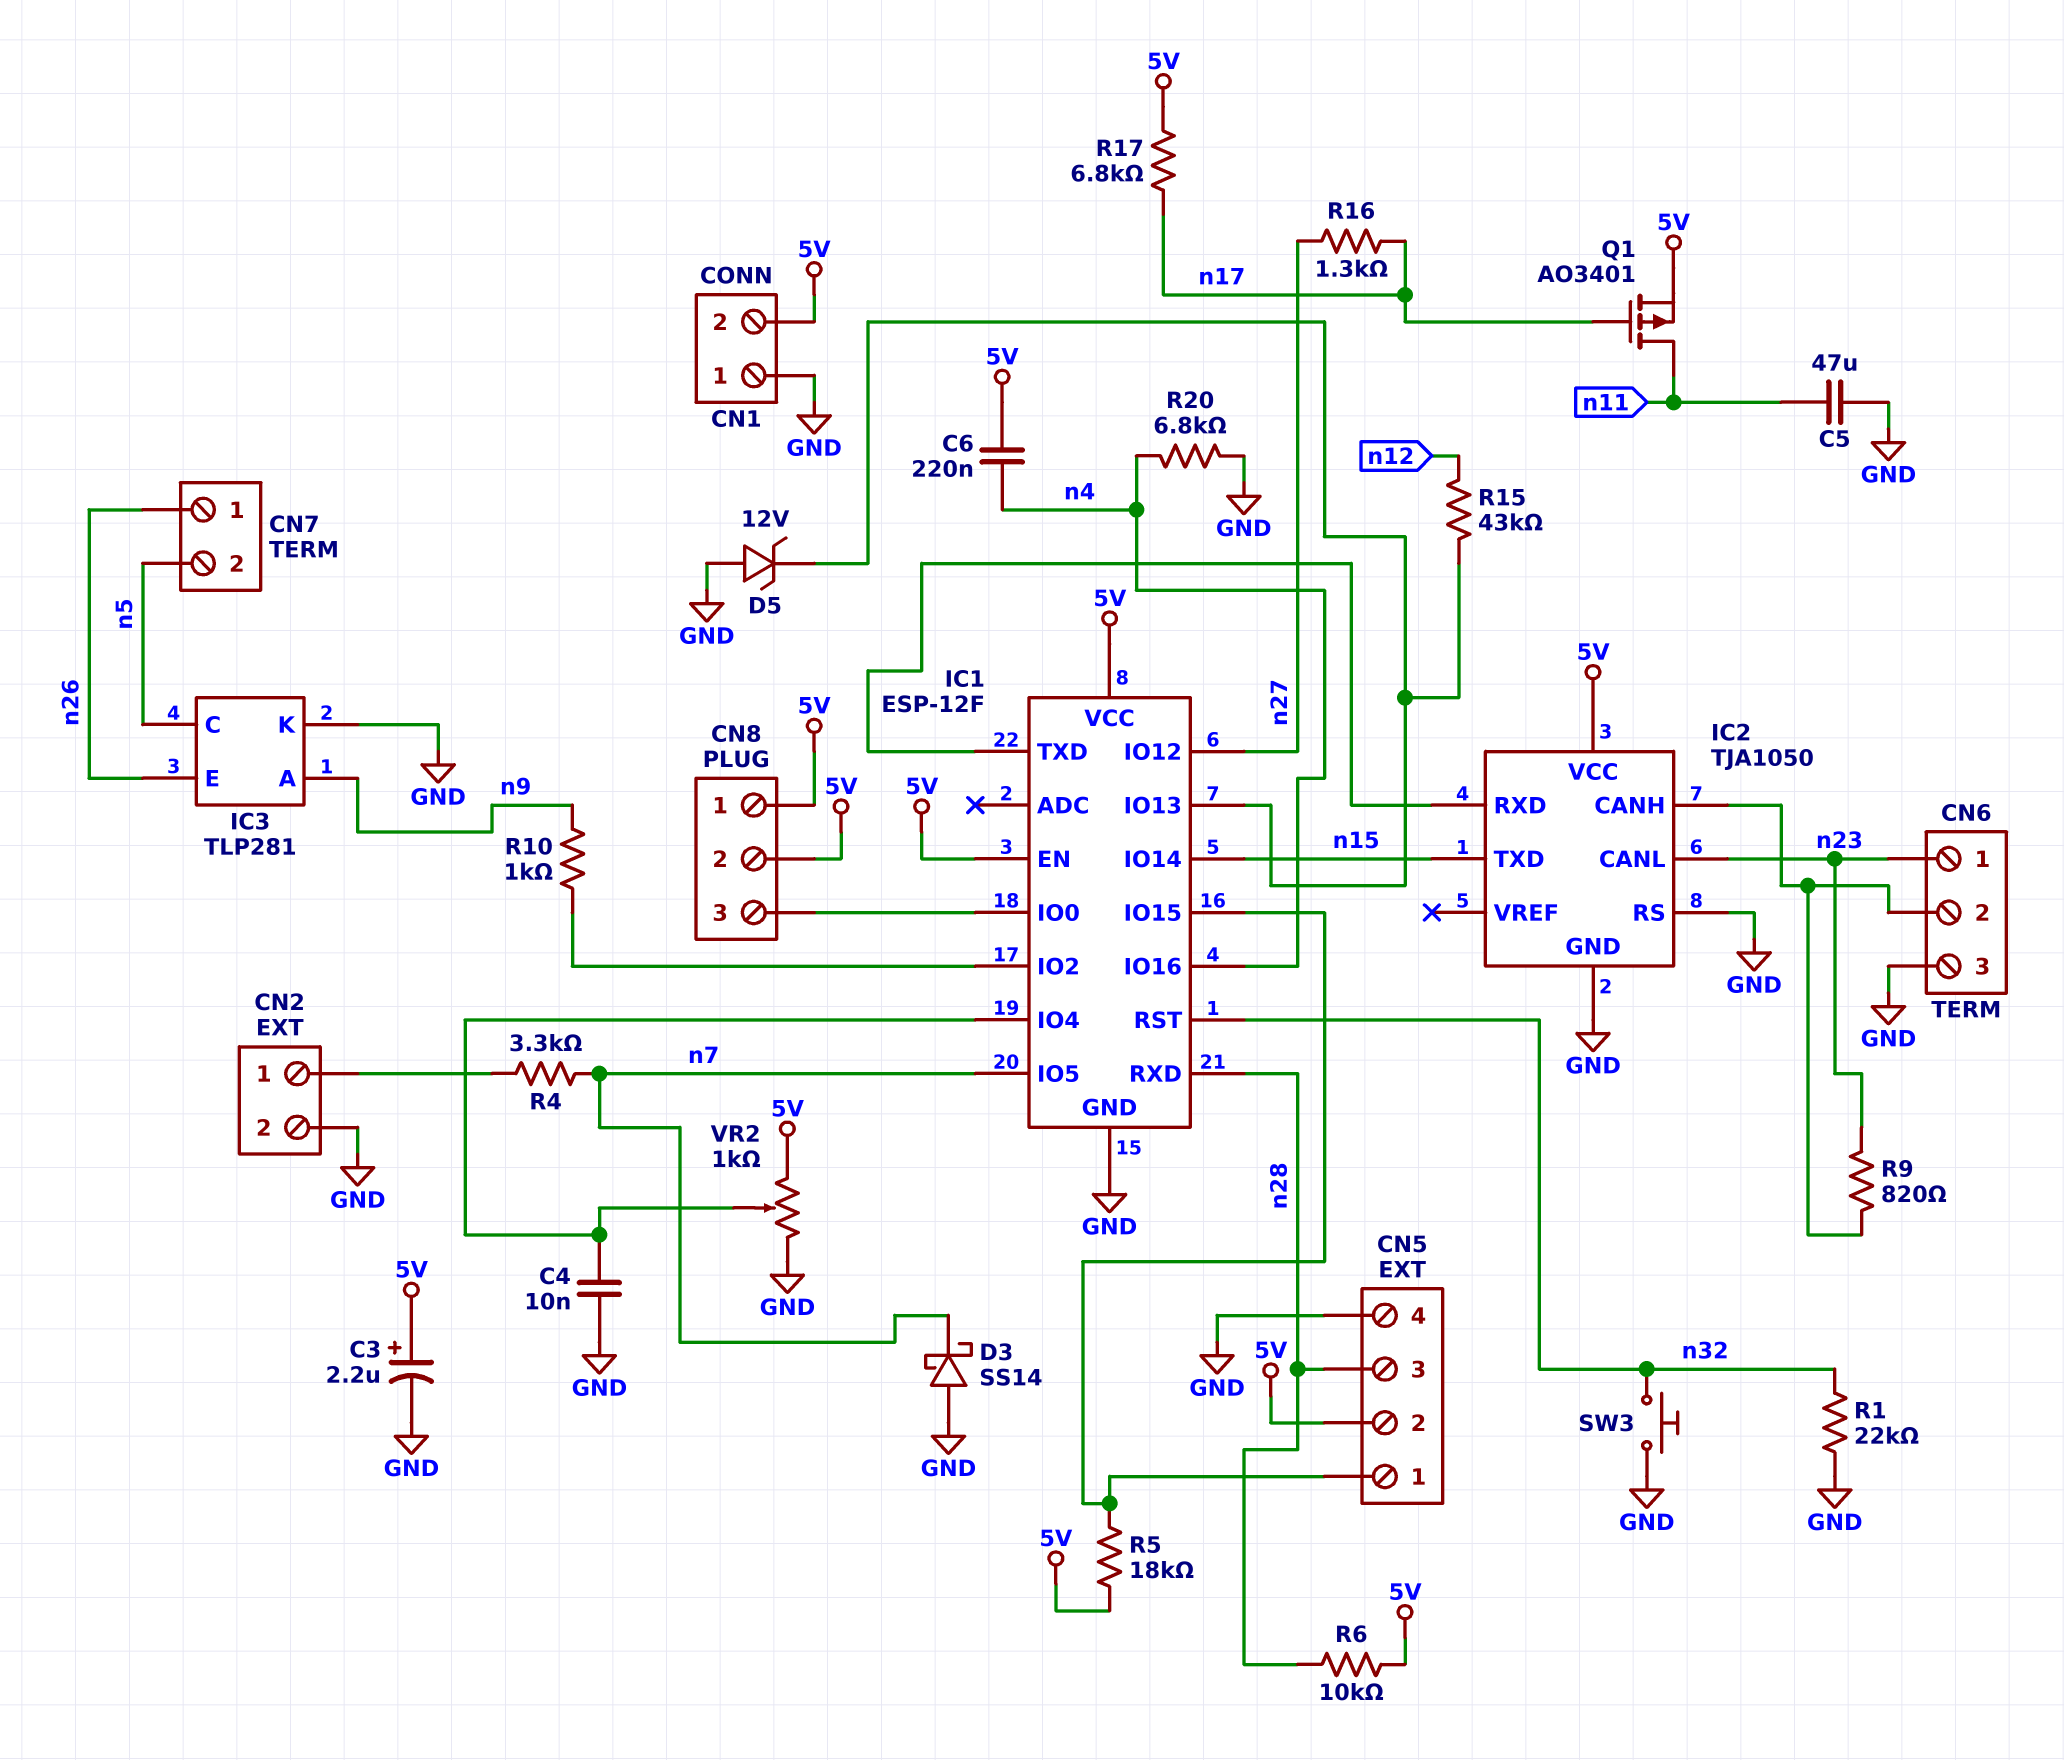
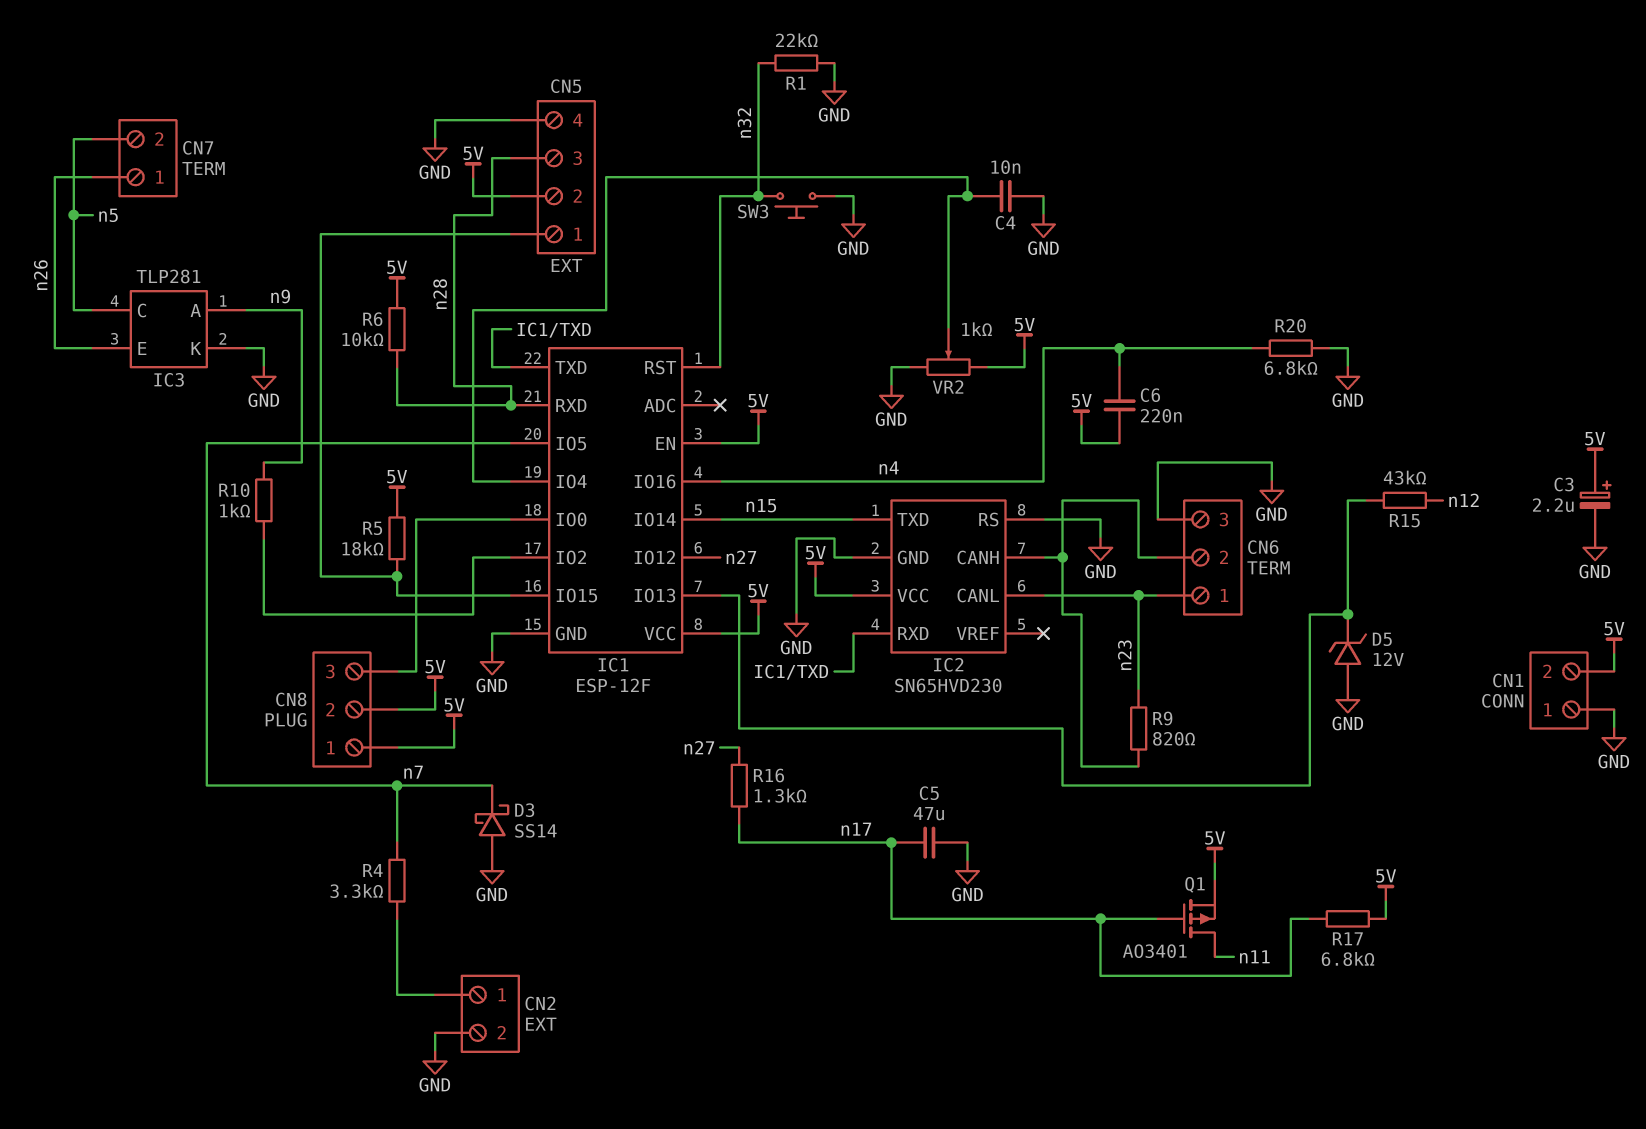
C5: 47uF (GND, n11) -> 47uF (GND, n17)
IC2: TJA1050 -> SN65HVD230

